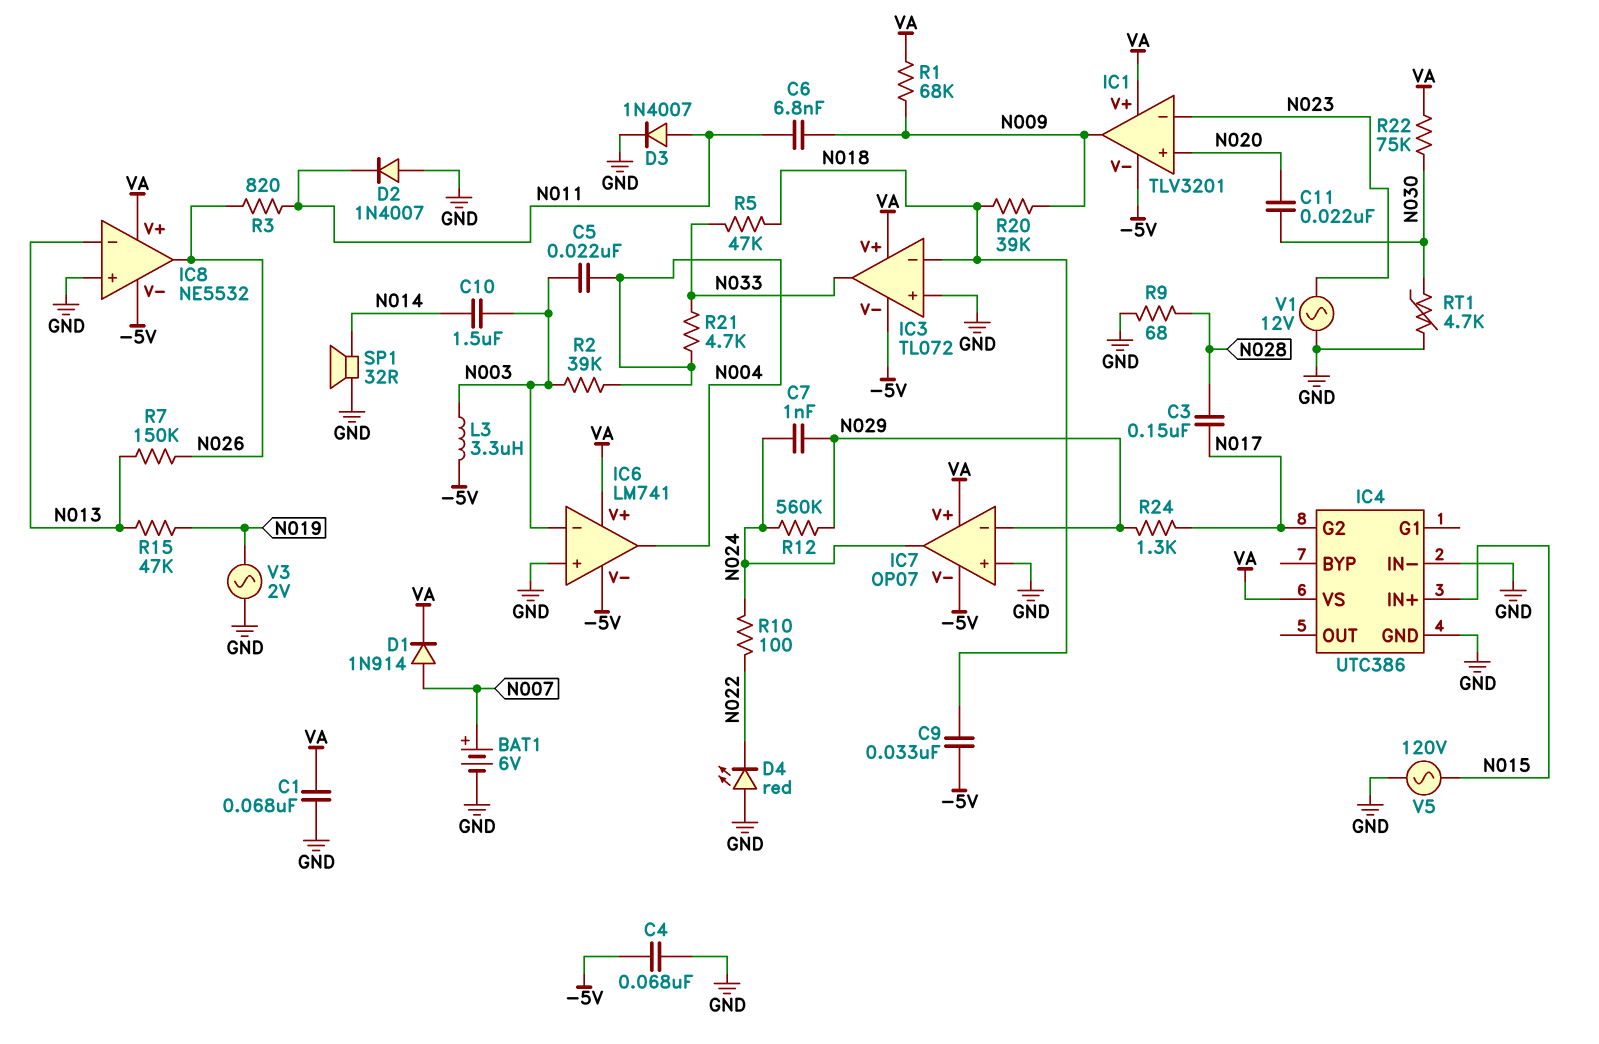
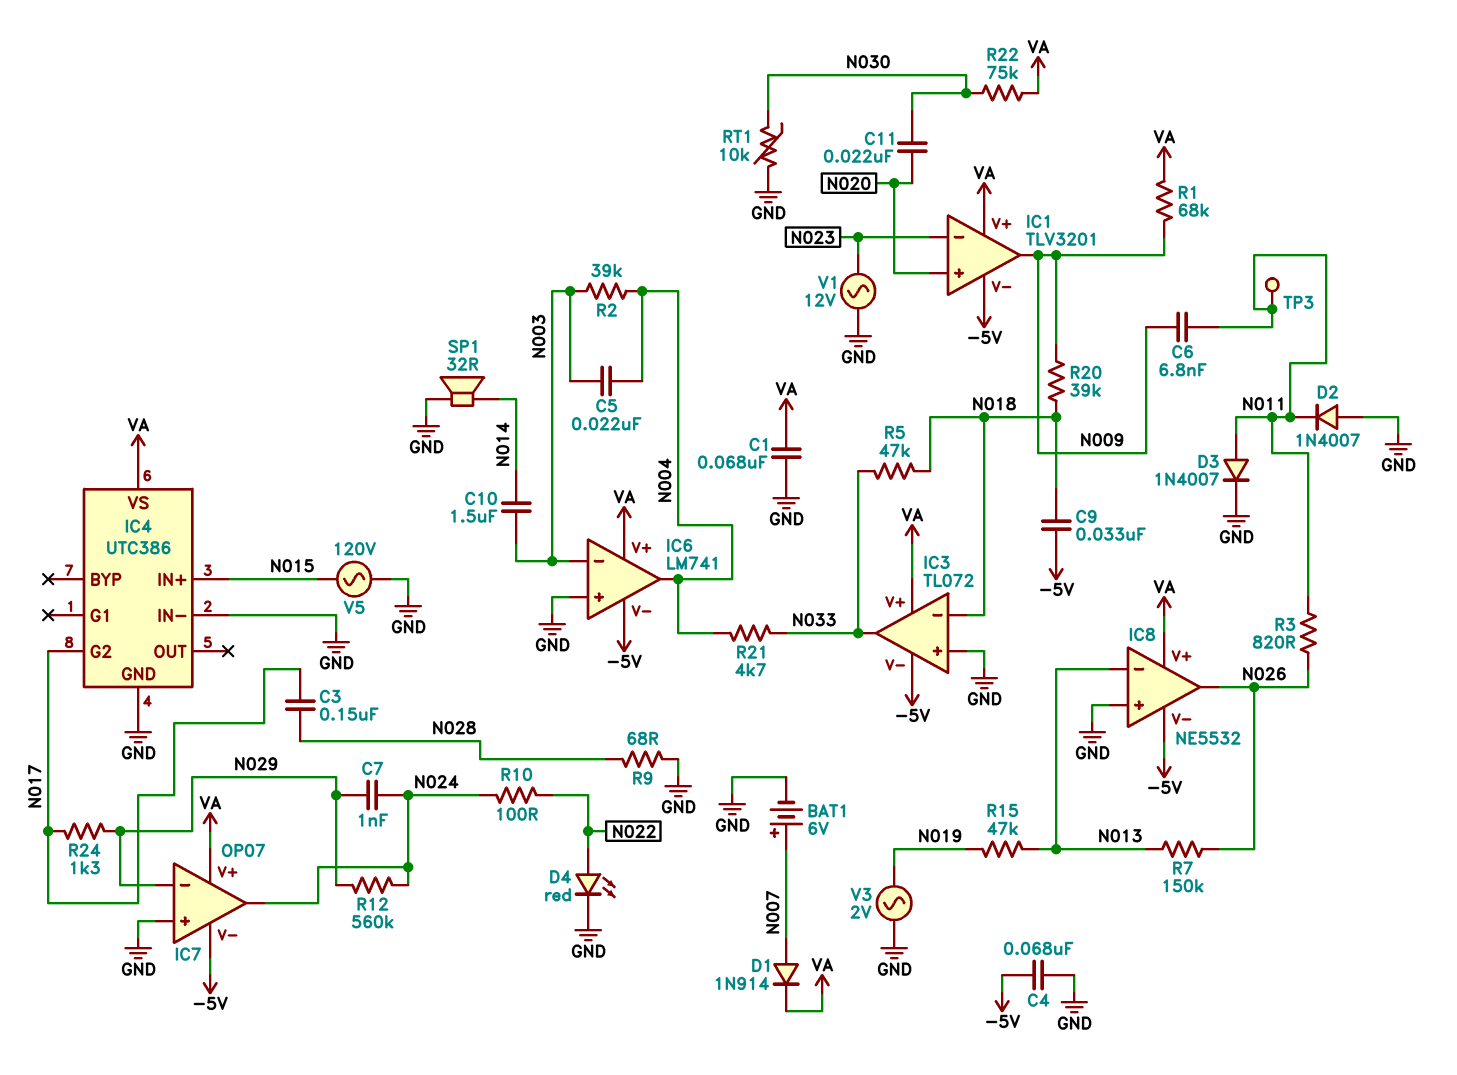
D4: LED red (A GND, K N022) -> LED red (A N022, K GND)
L3: 3.3uH (-5V, N003) -> none
RT1: 4.7k (GND, N030) -> 10k (GND, N030)
TP3: none -> test point (N011)

